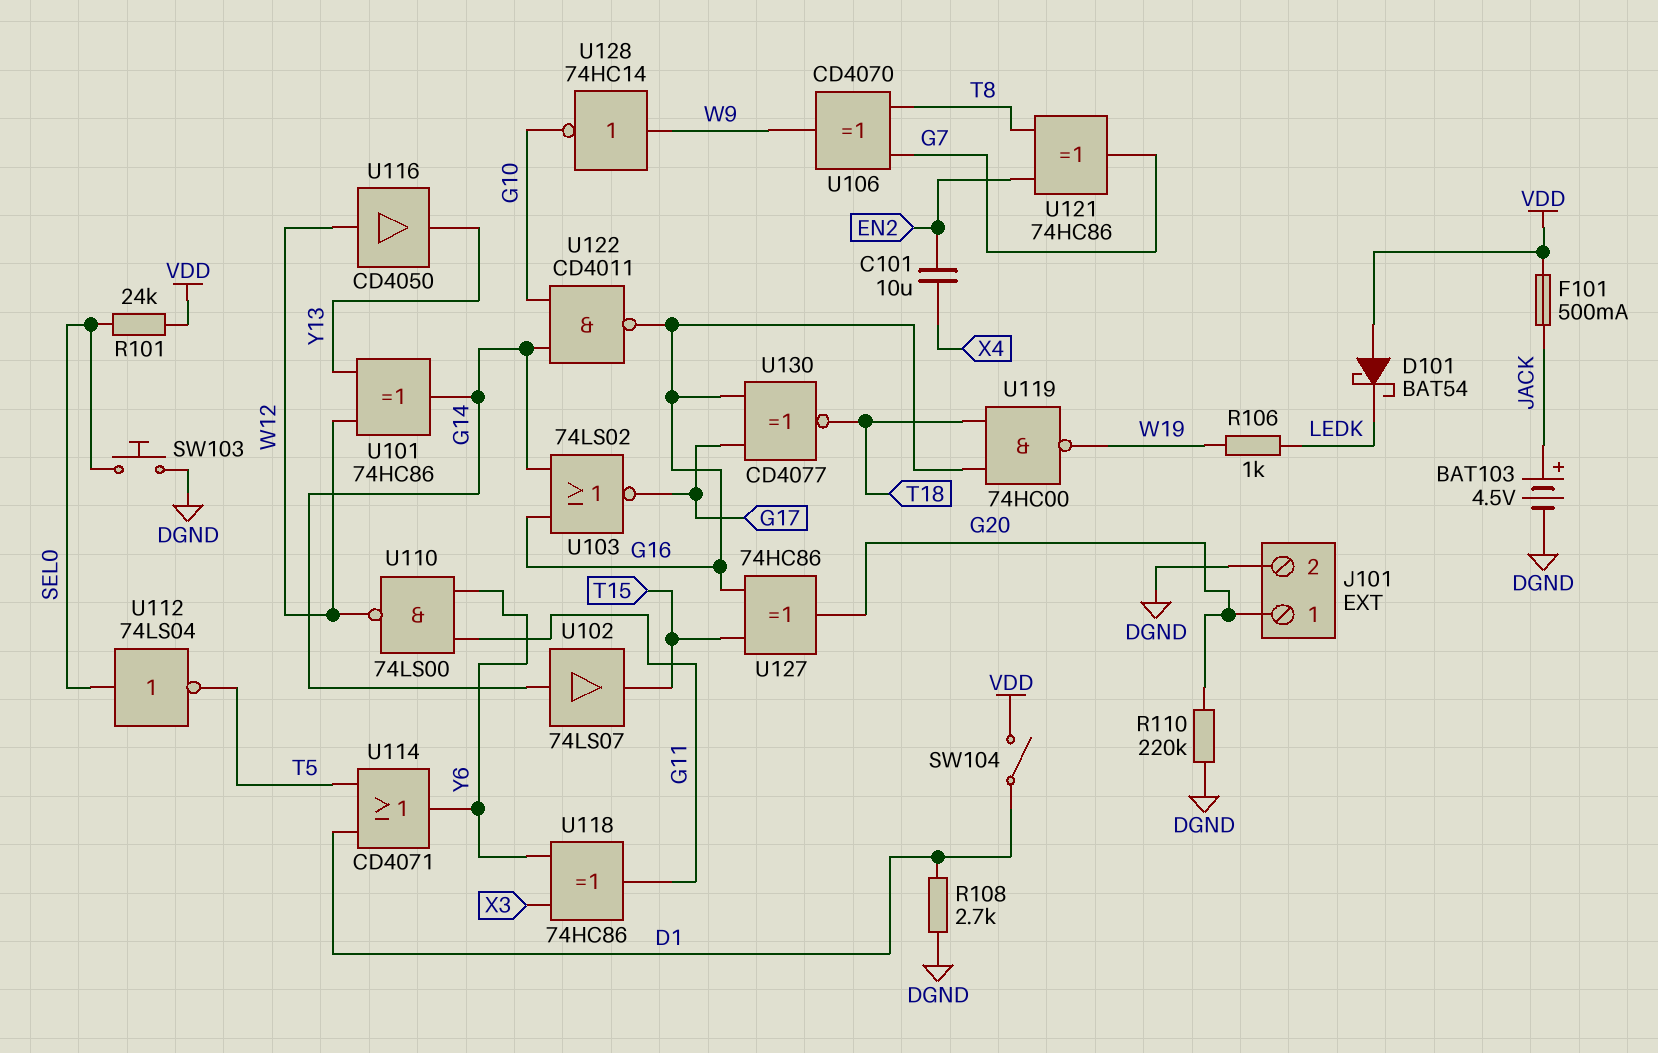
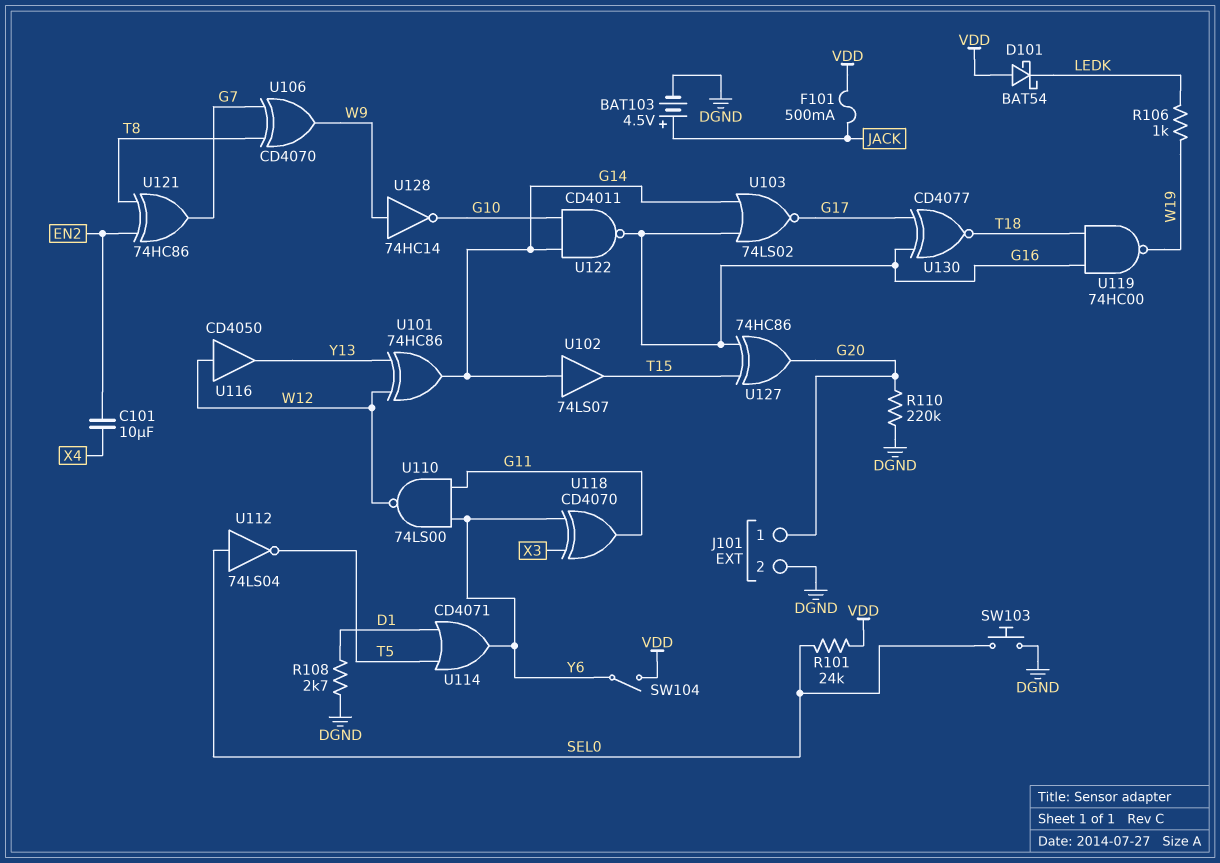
SW104: switch (D1, VDD) -> switch (VDD, Y6)
U118: XOR 74HC86 (in X3, in Y6, out G11) -> XOR CD4070 (in X3, in Y6, out G11)

